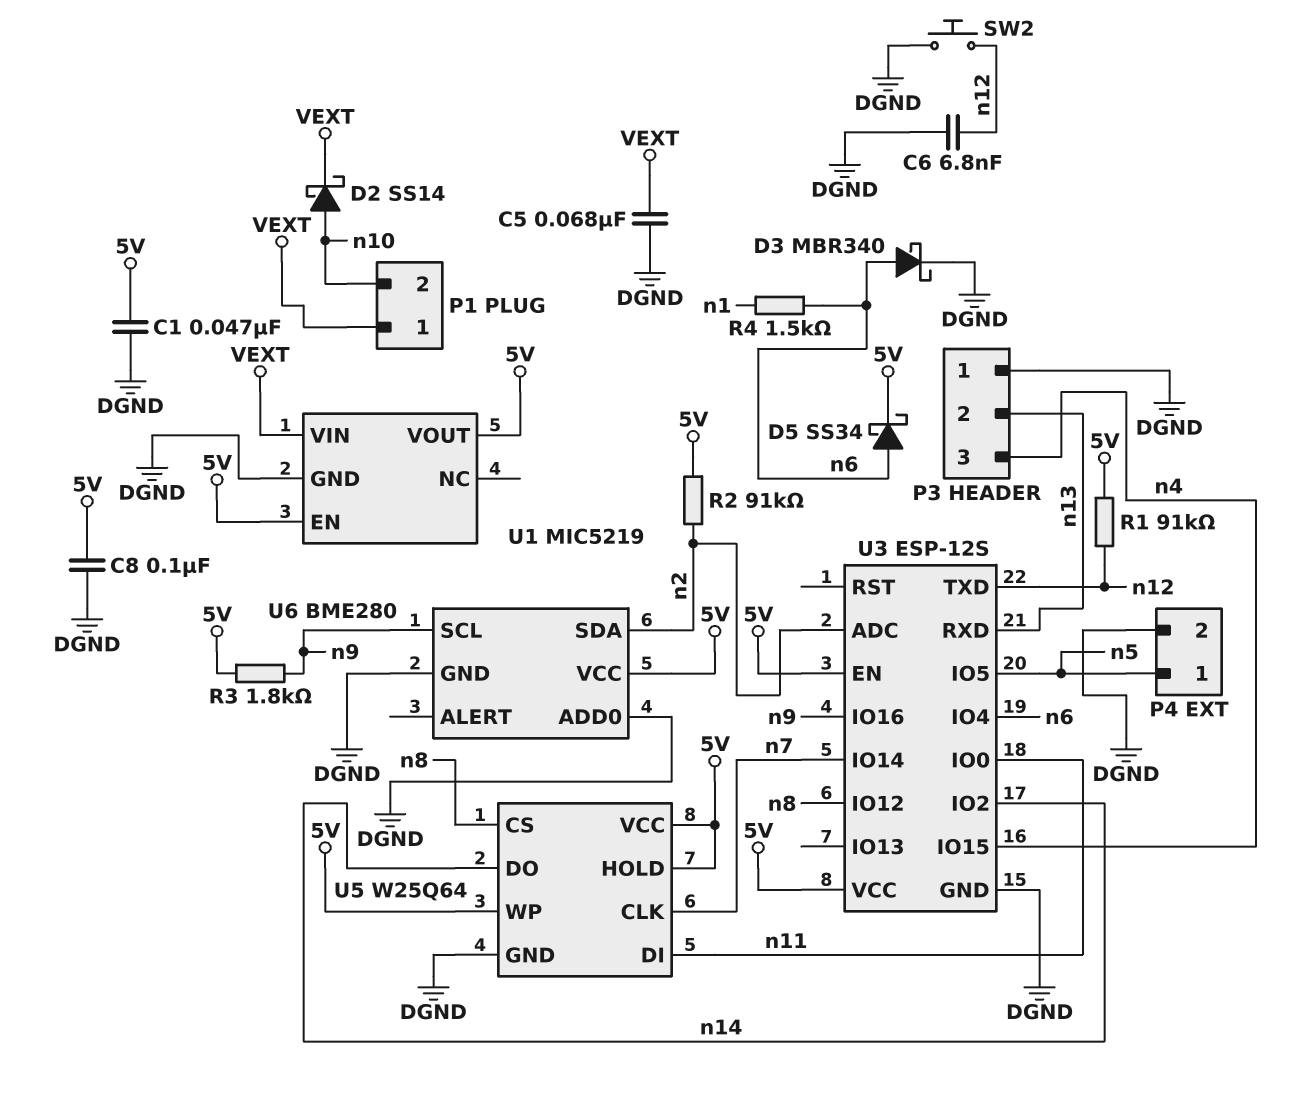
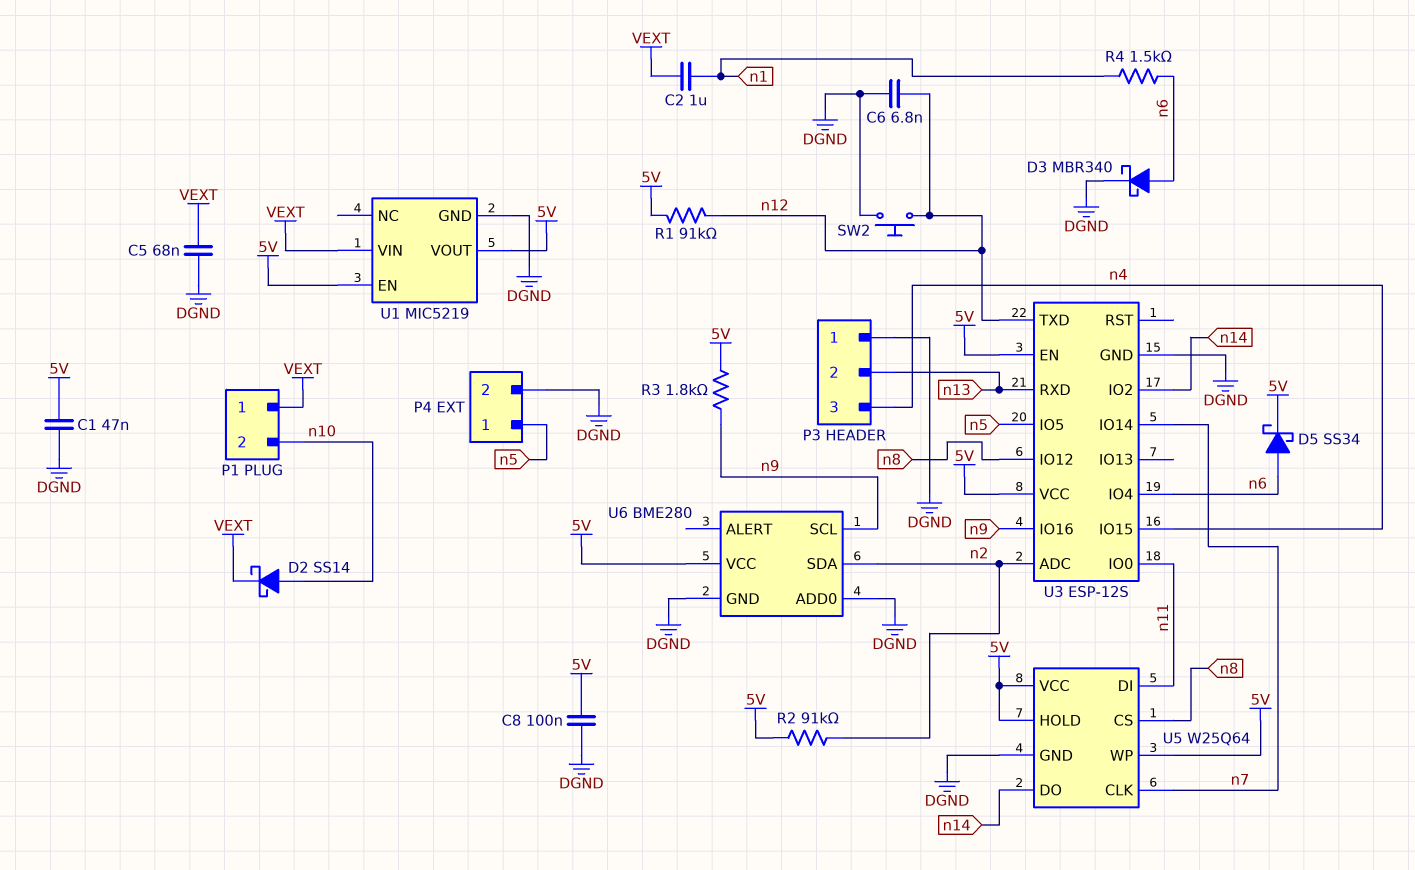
C2: none -> 1uF (VEXT, n1)

